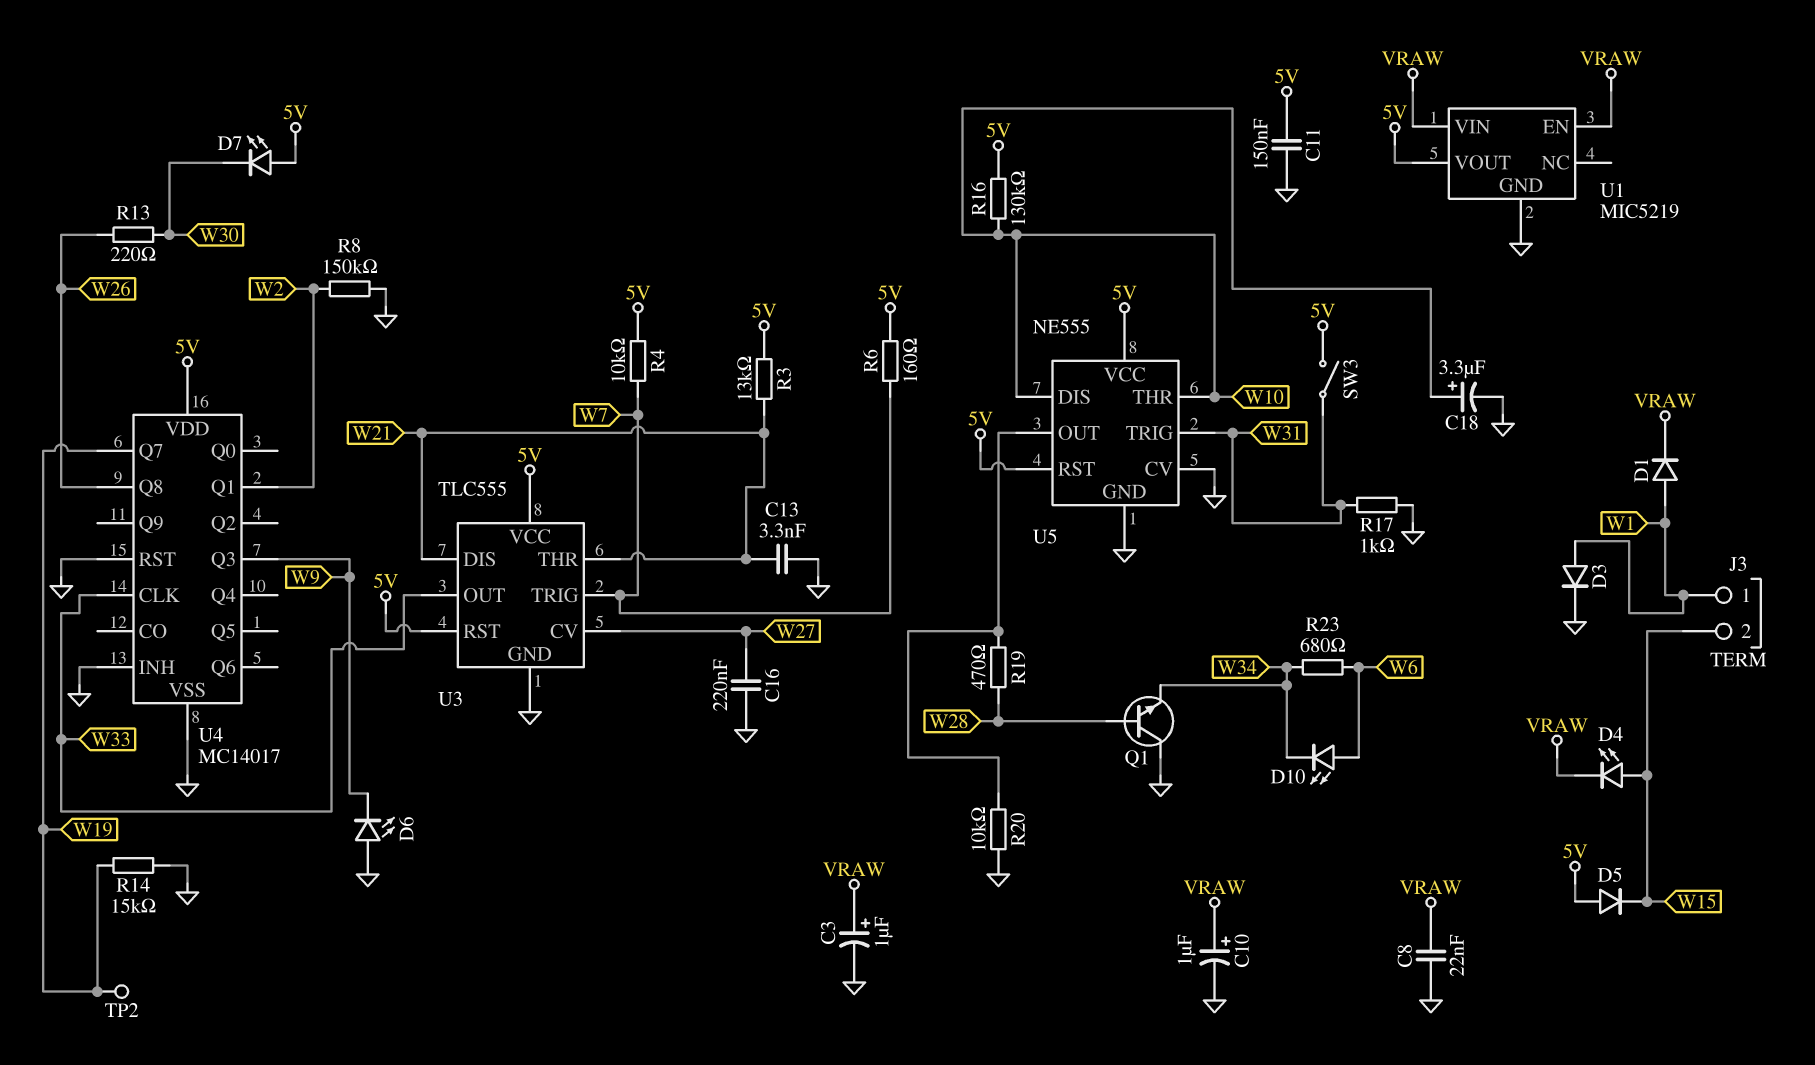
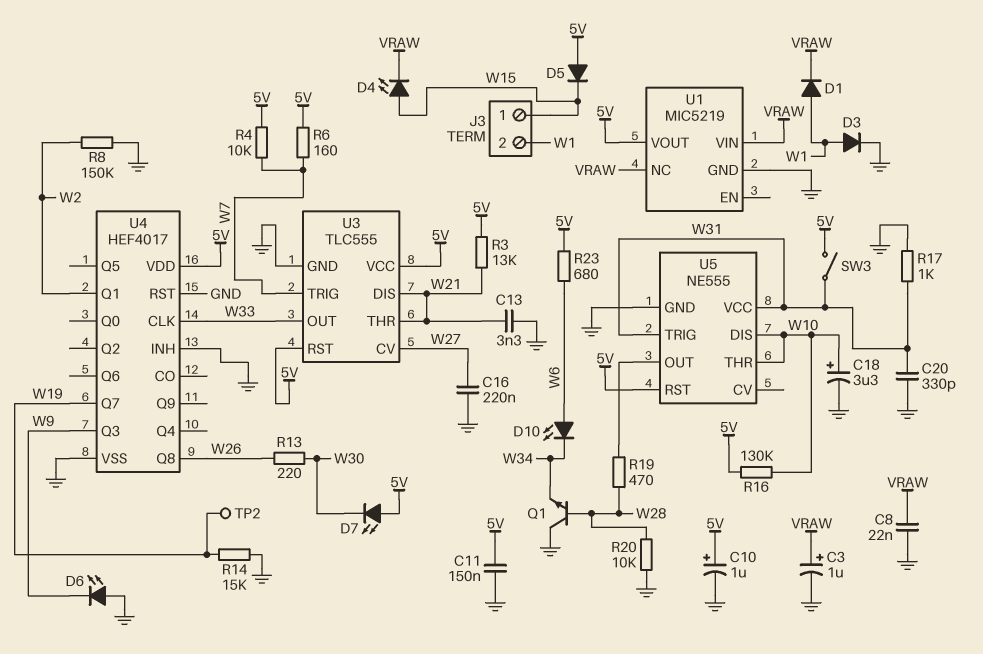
C10: 1uF (plus VRAW, minus GND) -> 1uF (plus 5V, minus GND)
C20: none -> 330pF (GND, W31)
J3 pin 1: W1 -> W15
J3 pin 2: W15 -> W1
R20: 10k (GND, U5/OUT) -> 10k (GND, W28)
R23: 680 (W6, W34) -> 680 (5V, W6)
U1 pin EN: VRAW -> none
U1 pin NC: none -> VRAW
U4: MC14017 -> HEF4017
U5 pin CV: GND -> none
U5 pin VCC: 5V -> W31

